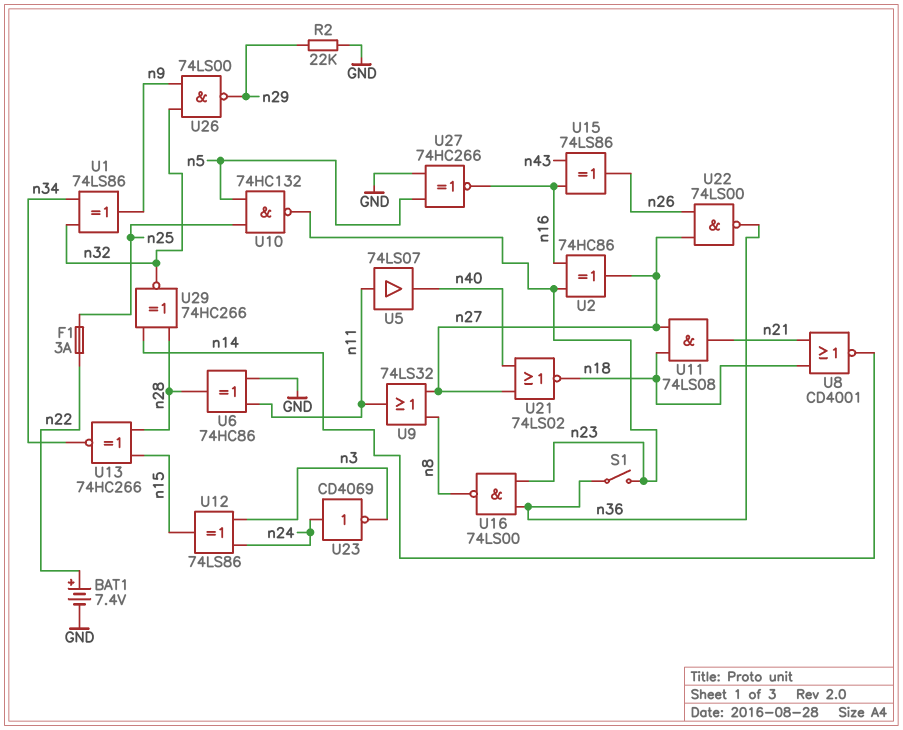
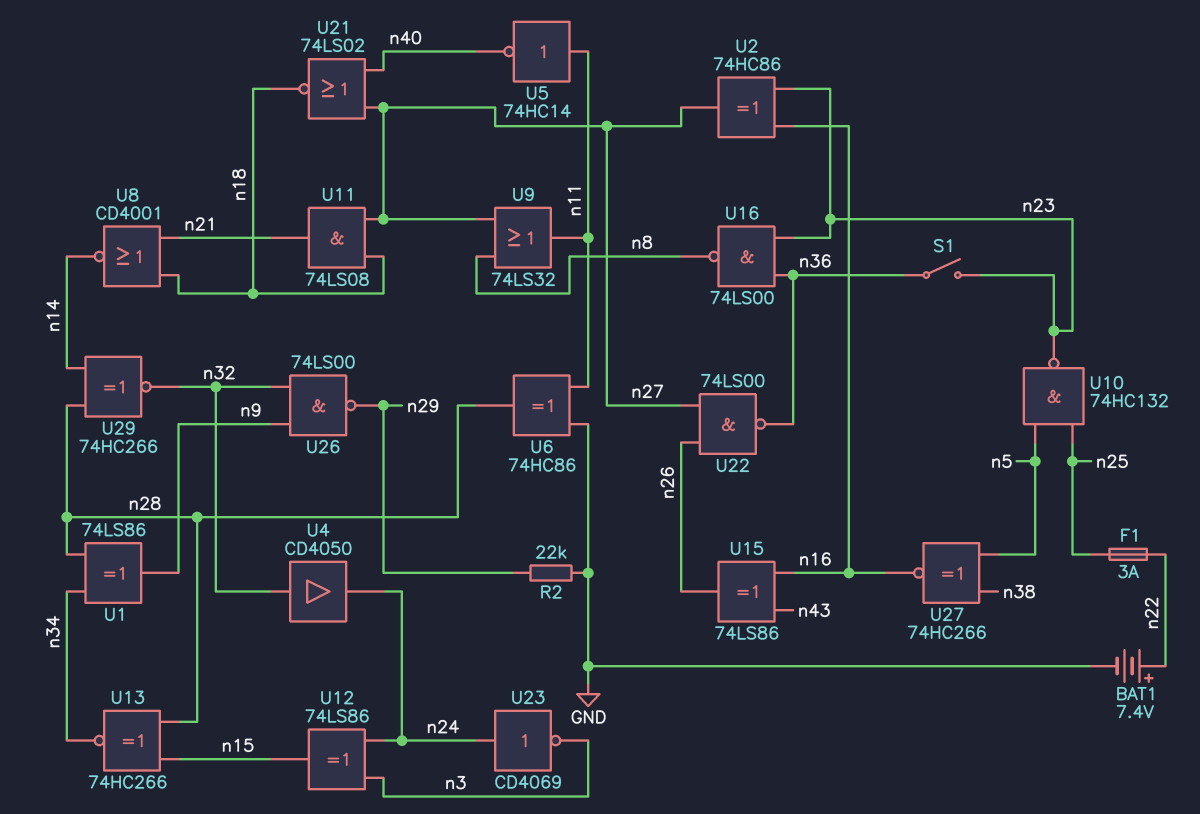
U1: XOR 74LS86 (in n32, in n34, out n9) -> XOR 74LS86 (in n28, in n34, out n9)
U4: none -> buffer CD4050 (in n32, out n24)
U5: buffer 74LS07 (in n11, out n40) -> NOT 74HC14 (in n11, out n40)
U27: XNOR 74HC266 (in GND, in n5, out n16) -> XNOR 74HC266 (in n5, in n38, out n16)

